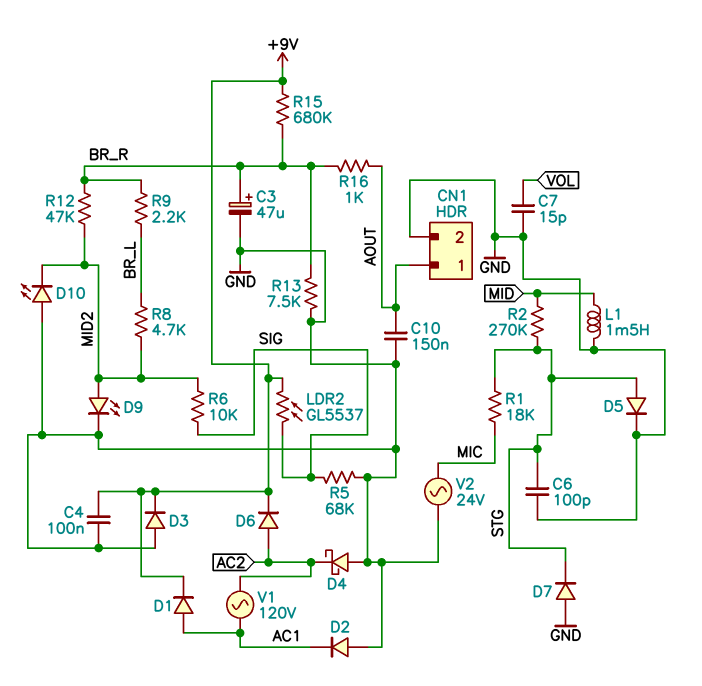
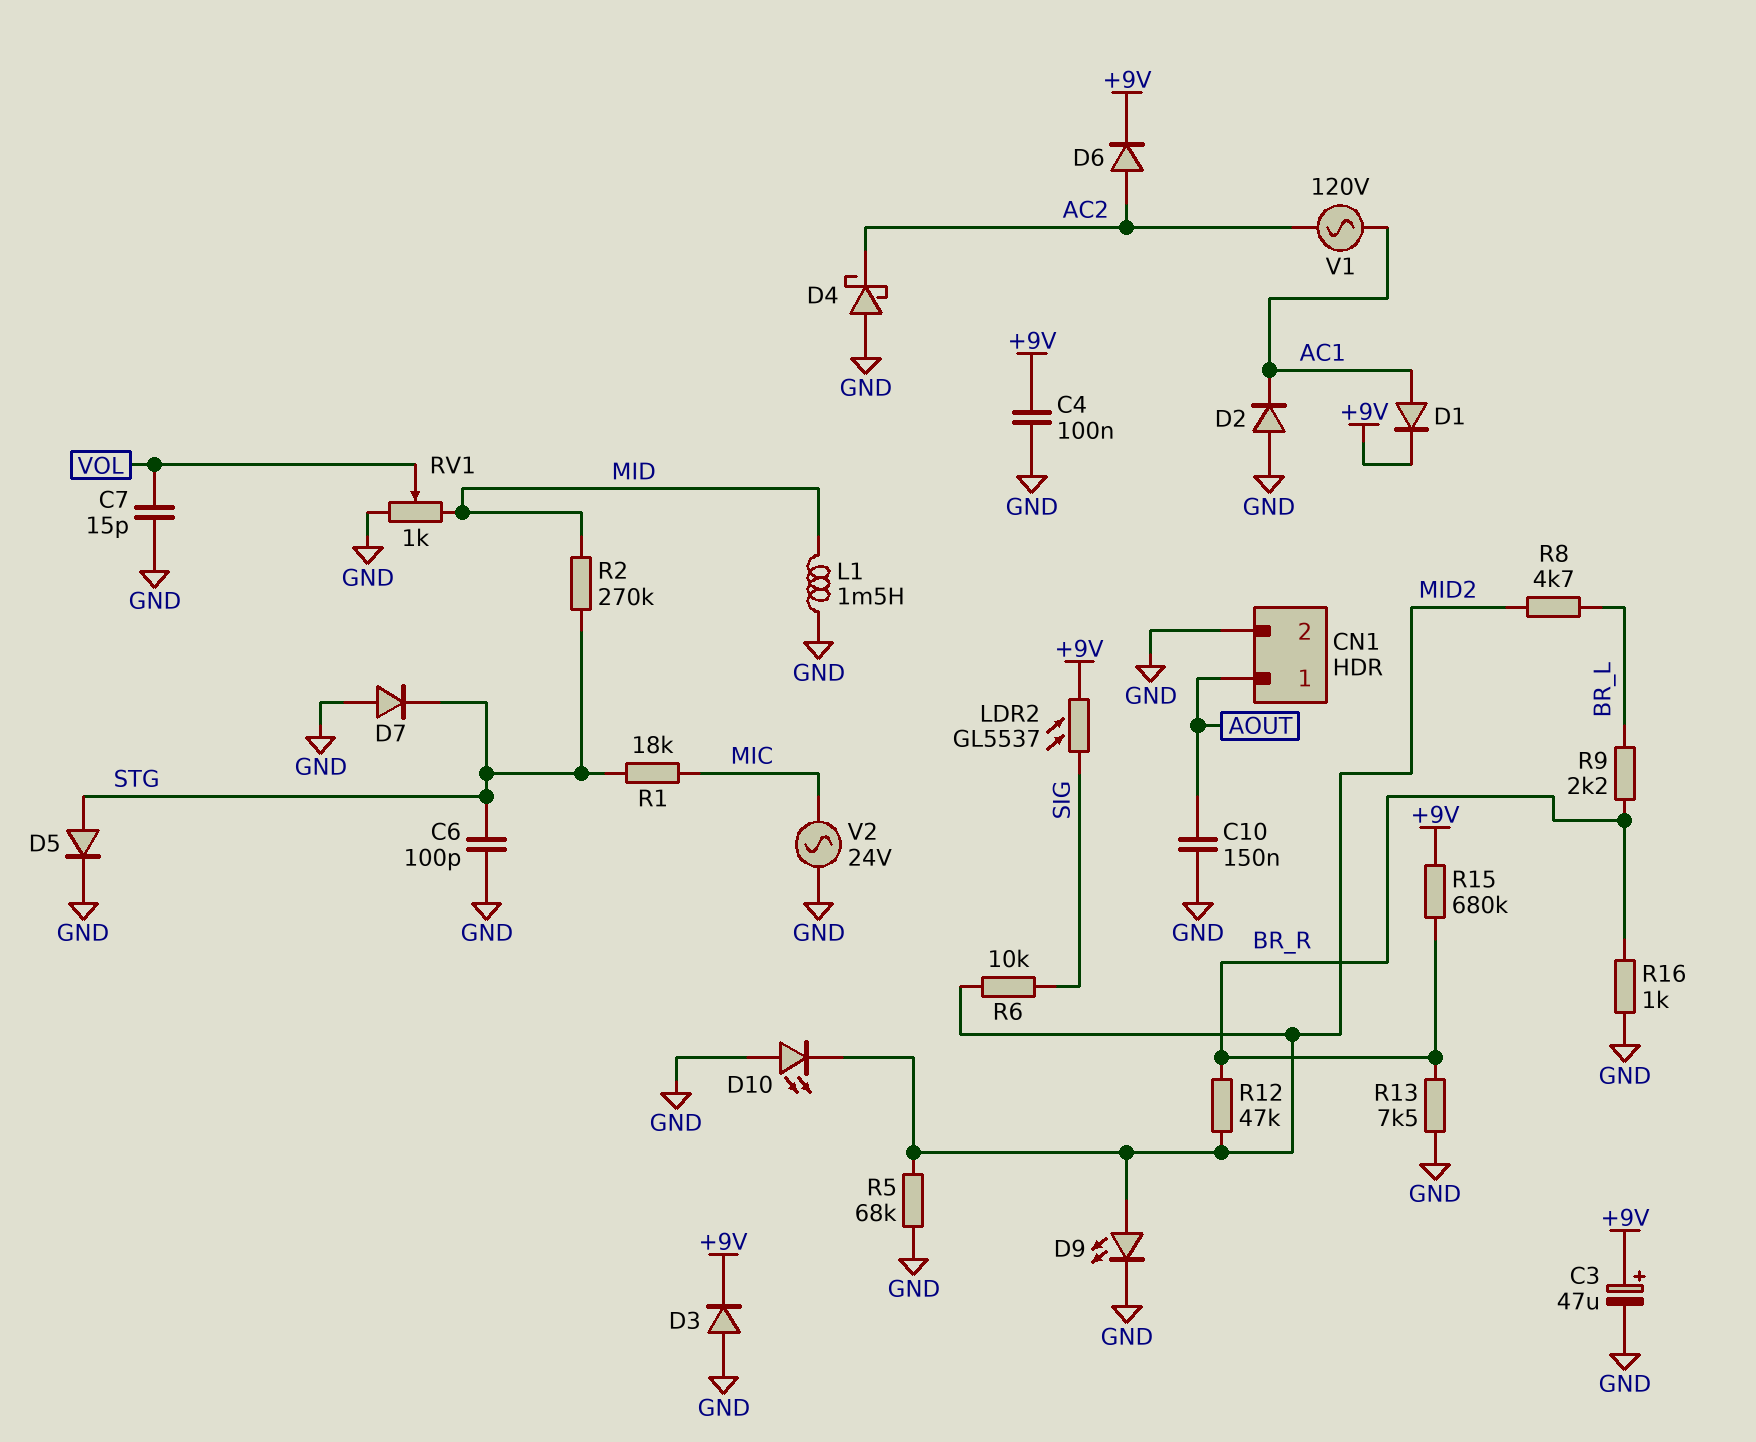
C3: 47uF (plus BR_R, minus GND) -> 47uF (plus +9V, minus GND)
R5: 68k (GND, SIG) -> 68k (GND, MID2)
R16: 1k (AOUT, BR_R) -> 1k (BR_R, GND)
RV1: none -> 1k (GND, MID, wiper VOL)

